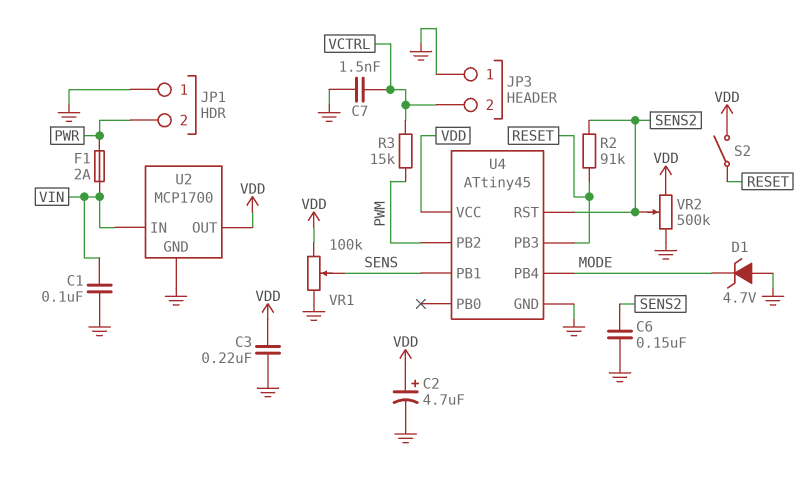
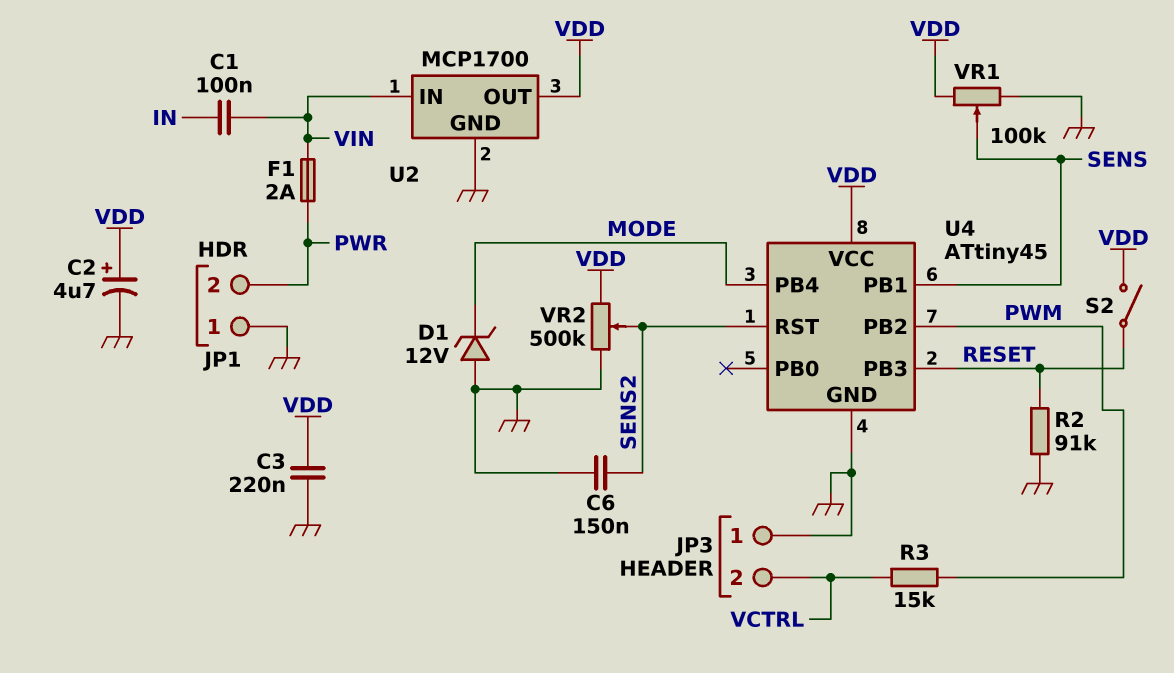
C1: 100nF (GND, VIN) -> 100nF (IN, VIN)
C7: 1.5nF (GND, VCTRL) -> none
D1: zener 4.7V (A GND, K MODE) -> zener 12V (A GND, K MODE)
R2: 91k (RESET, SENS2) -> 91k (GND, RESET)

